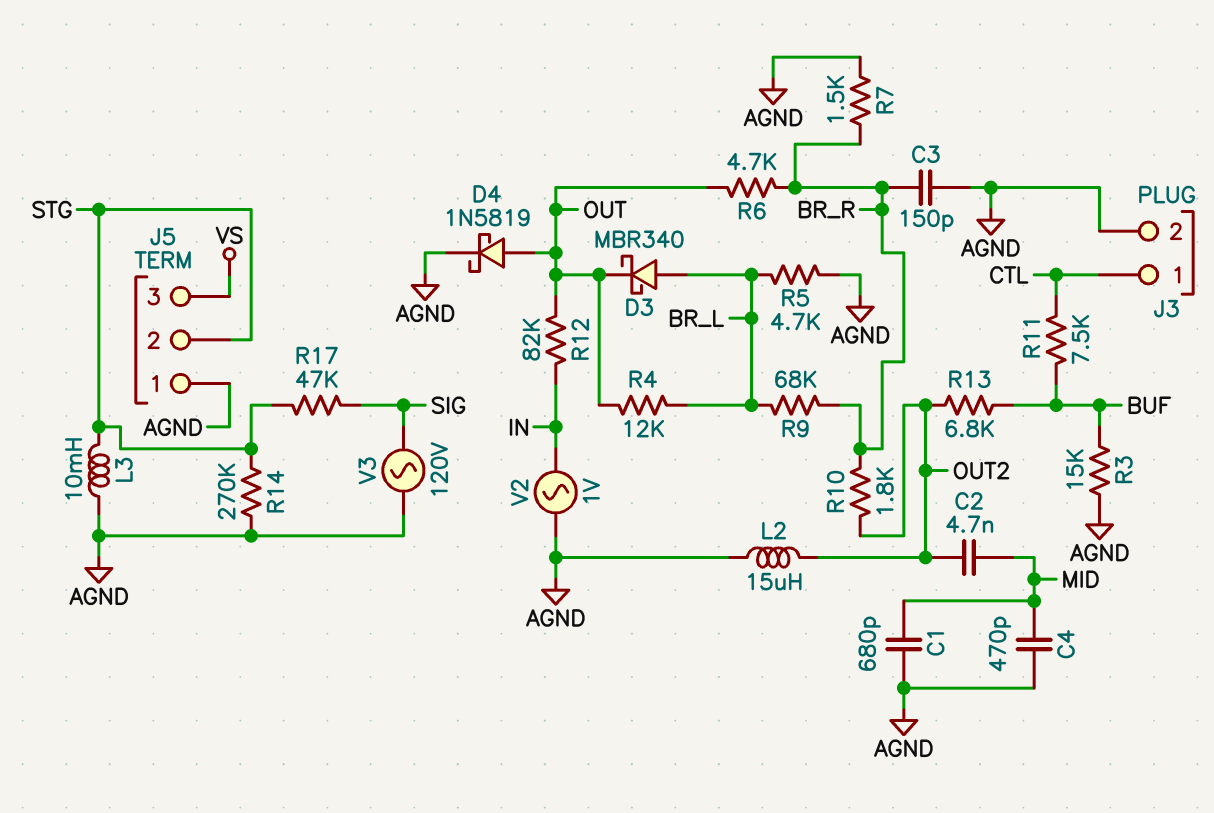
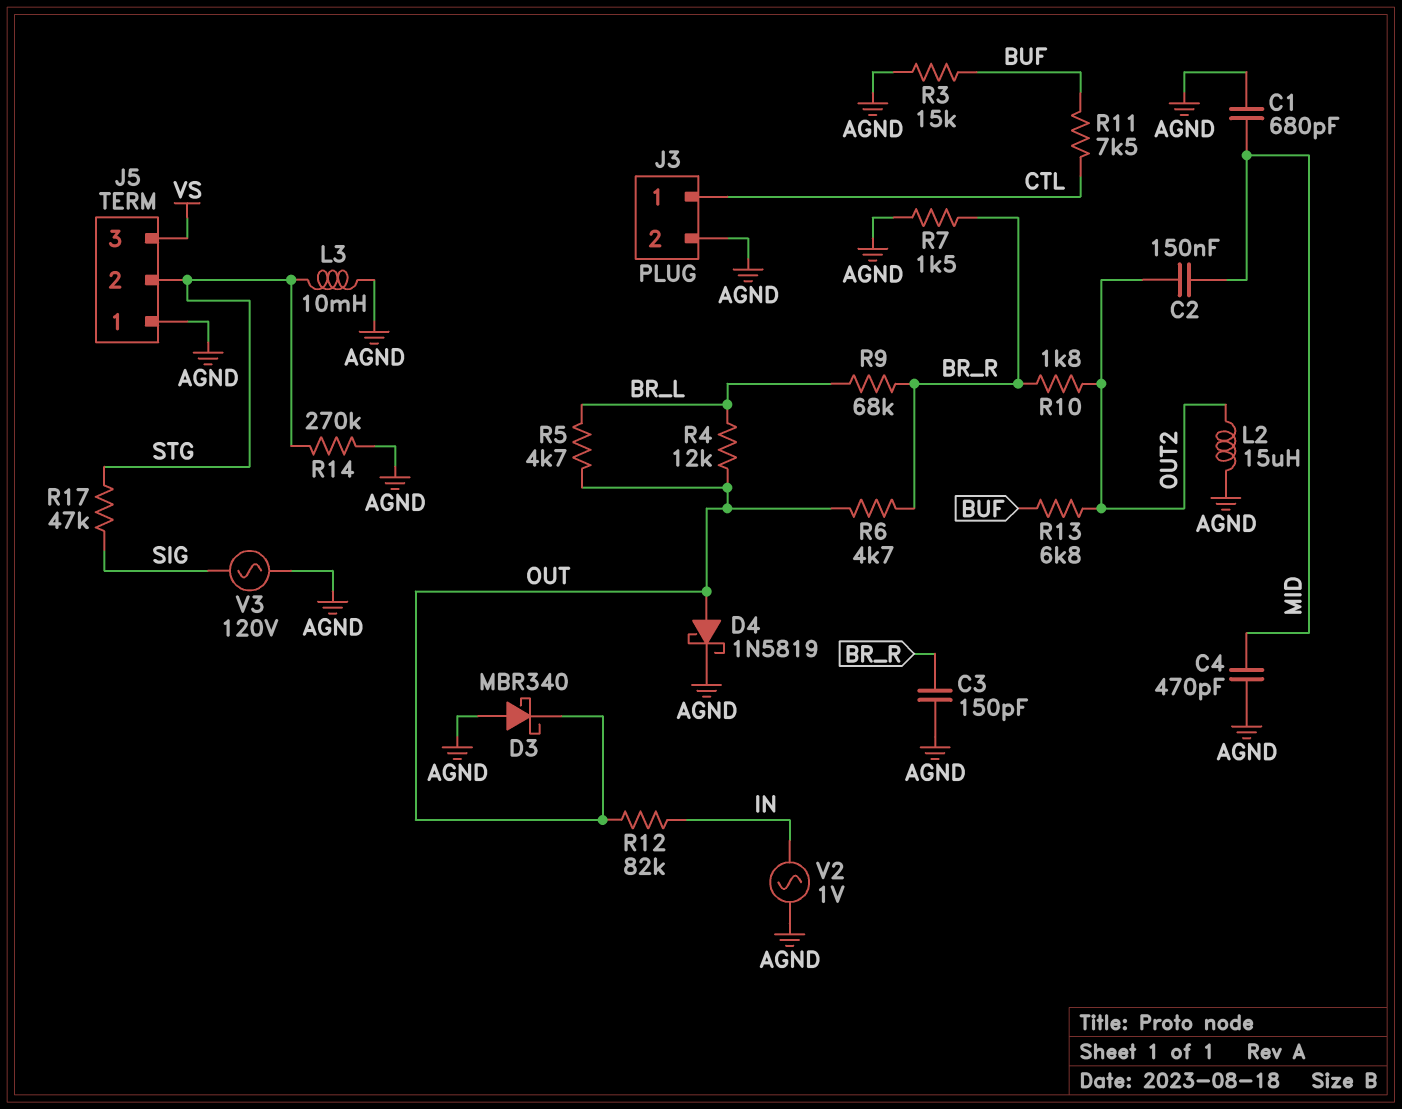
C2: 4.7nF (MID, OUT2) -> 150nF (MID, OUT2)
D3: schottky MBR340 (A BR_L, K OUT) -> schottky MBR340 (A AGND, K OUT)
R5: 4.7k (AGND, BR_L) -> 4.7k (BR_L, OUT)

